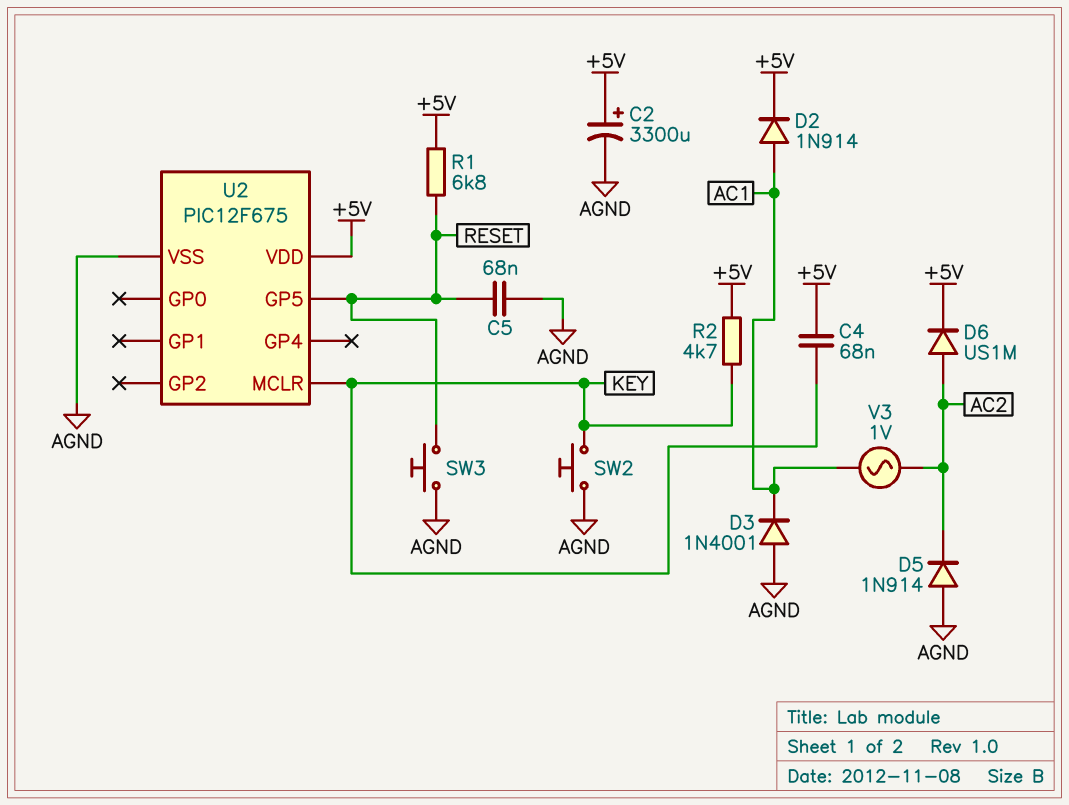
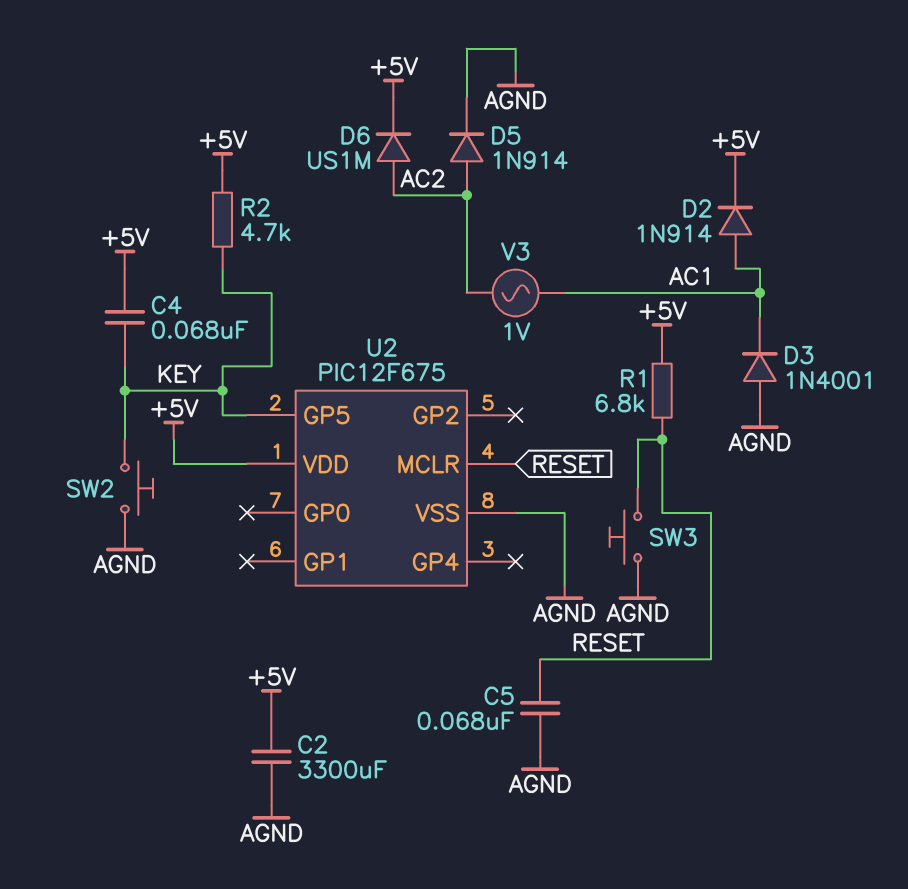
C2: 3300uF (plus +5V, minus AGND) -> 3300uF (+5V, AGND)
D5: diode 1N914 (A AGND, K AC2) -> diode 1N914 (A AC2, K AGND)
U2 pin GP5: RESET -> KEY
U2 pin MCLR: KEY -> RESET

